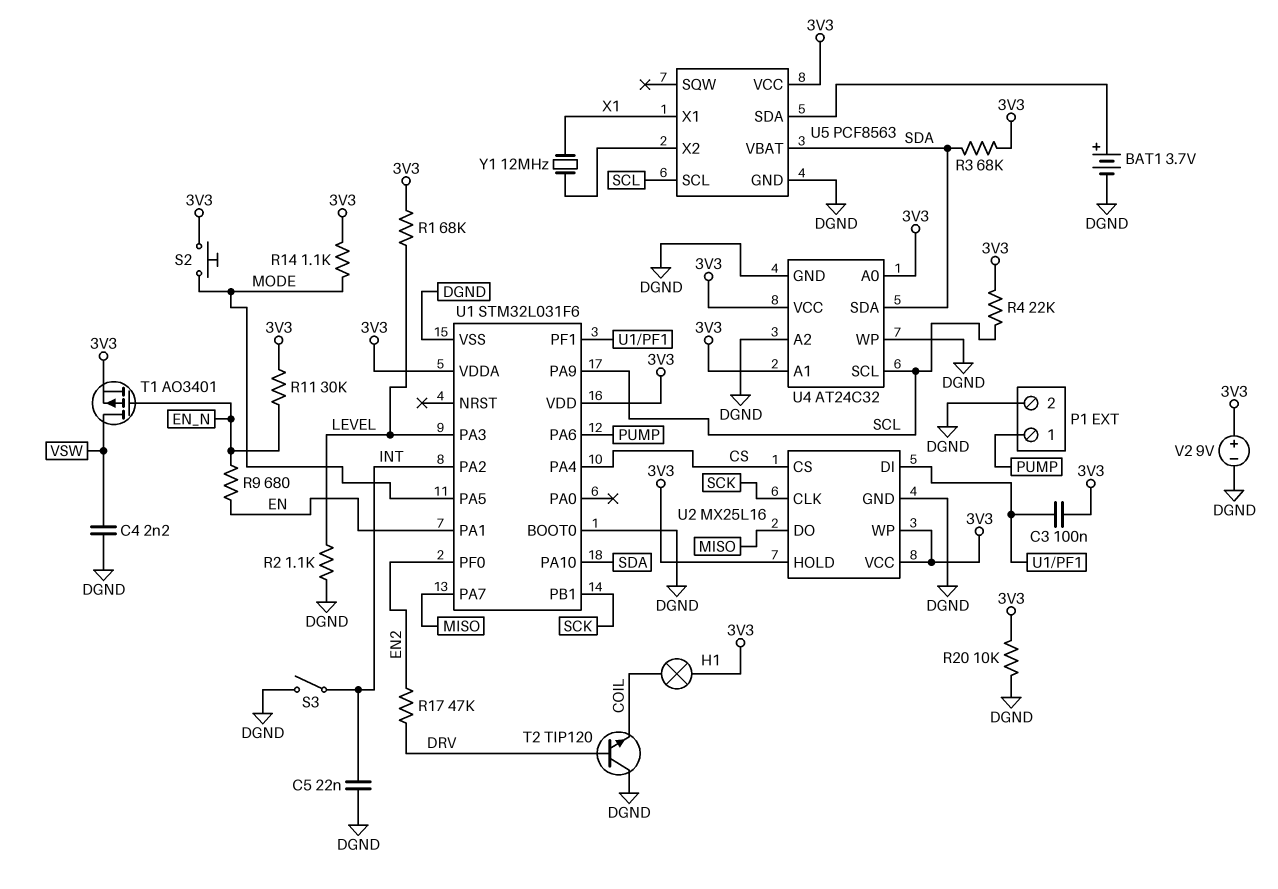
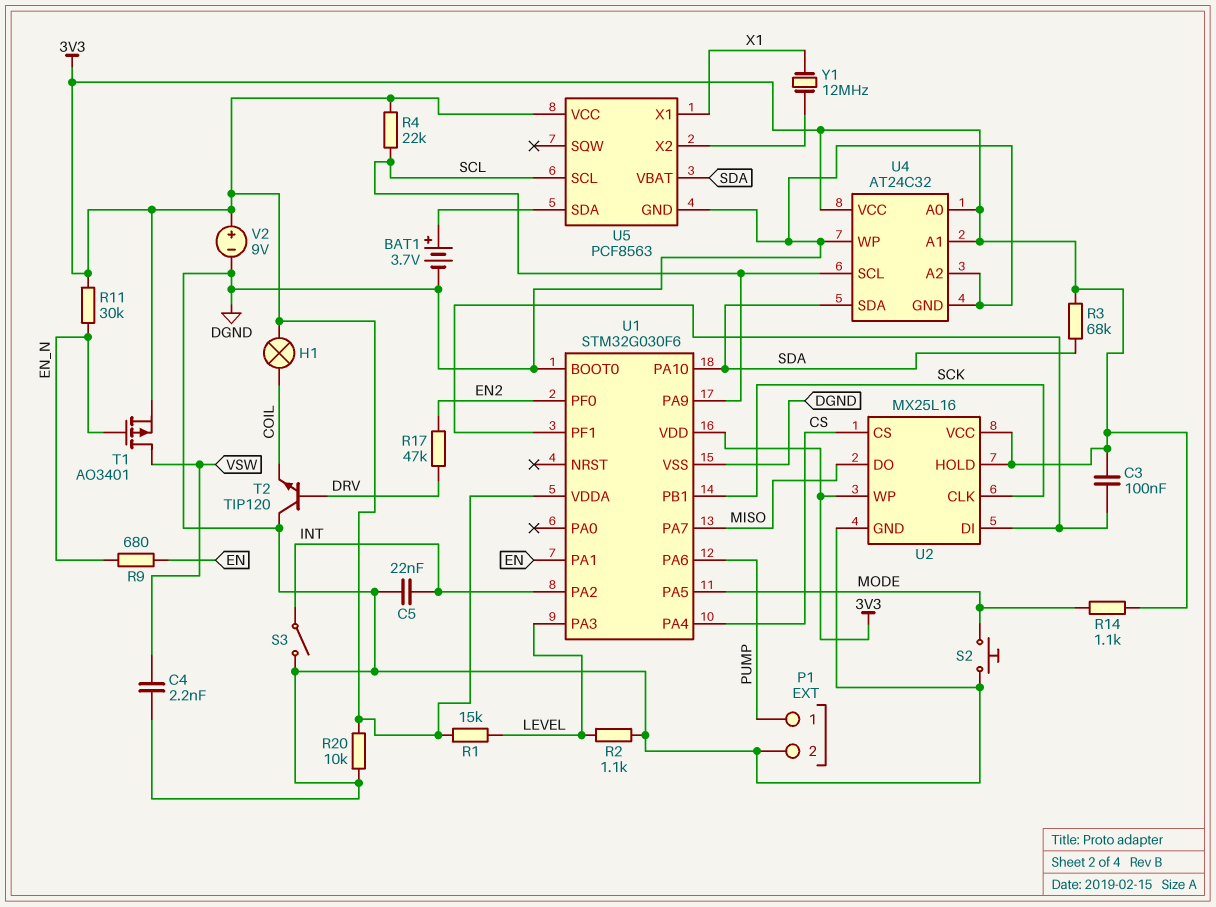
R1: 68k (3V3, LEVEL) -> 15k (3V3, LEVEL)
S2: button (3V3, MODE) -> button (DGND, MODE)
U1: STM32L031F6 -> STM32G030F6

